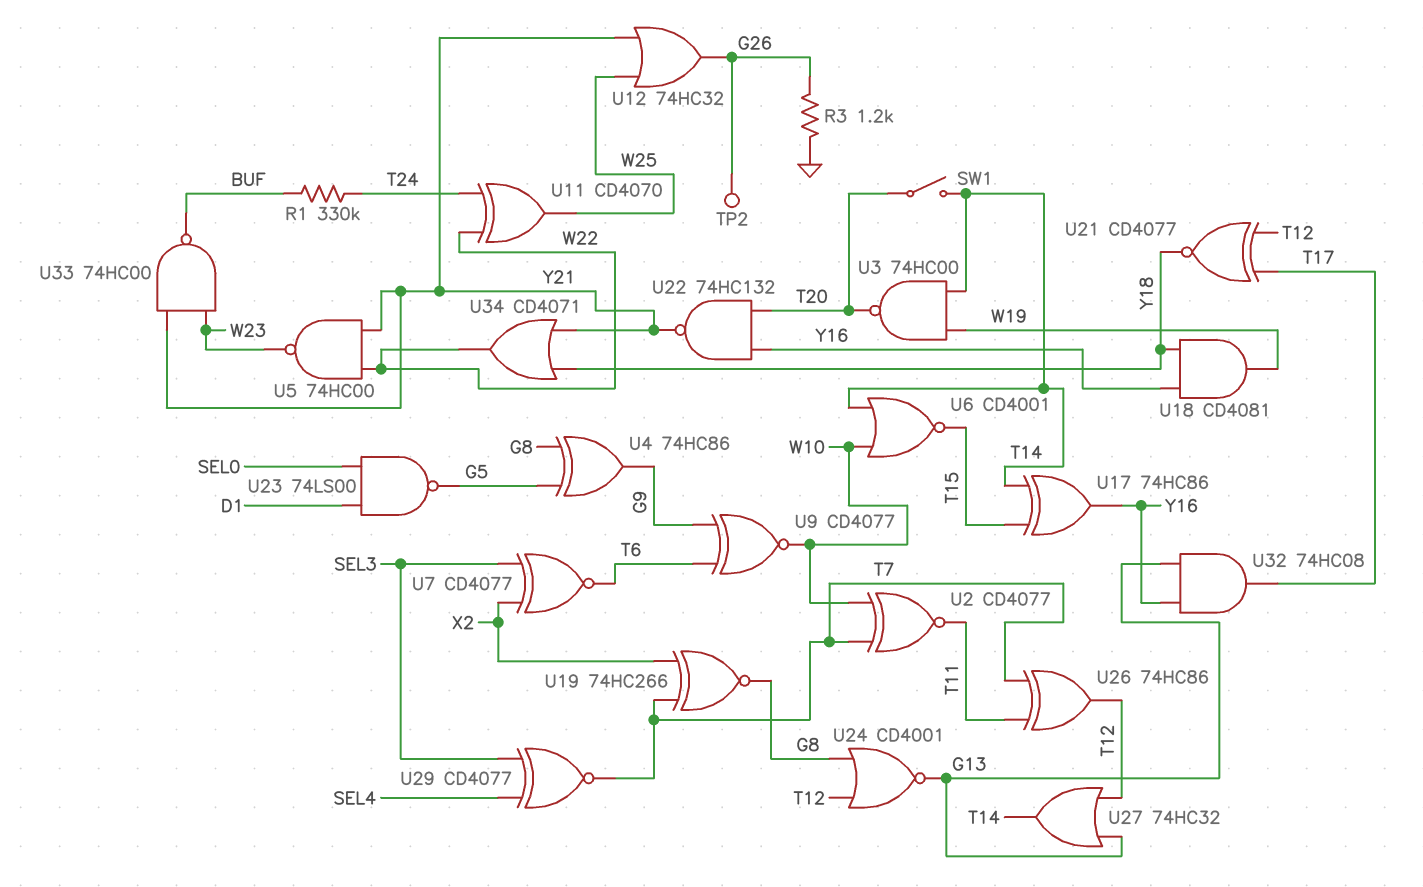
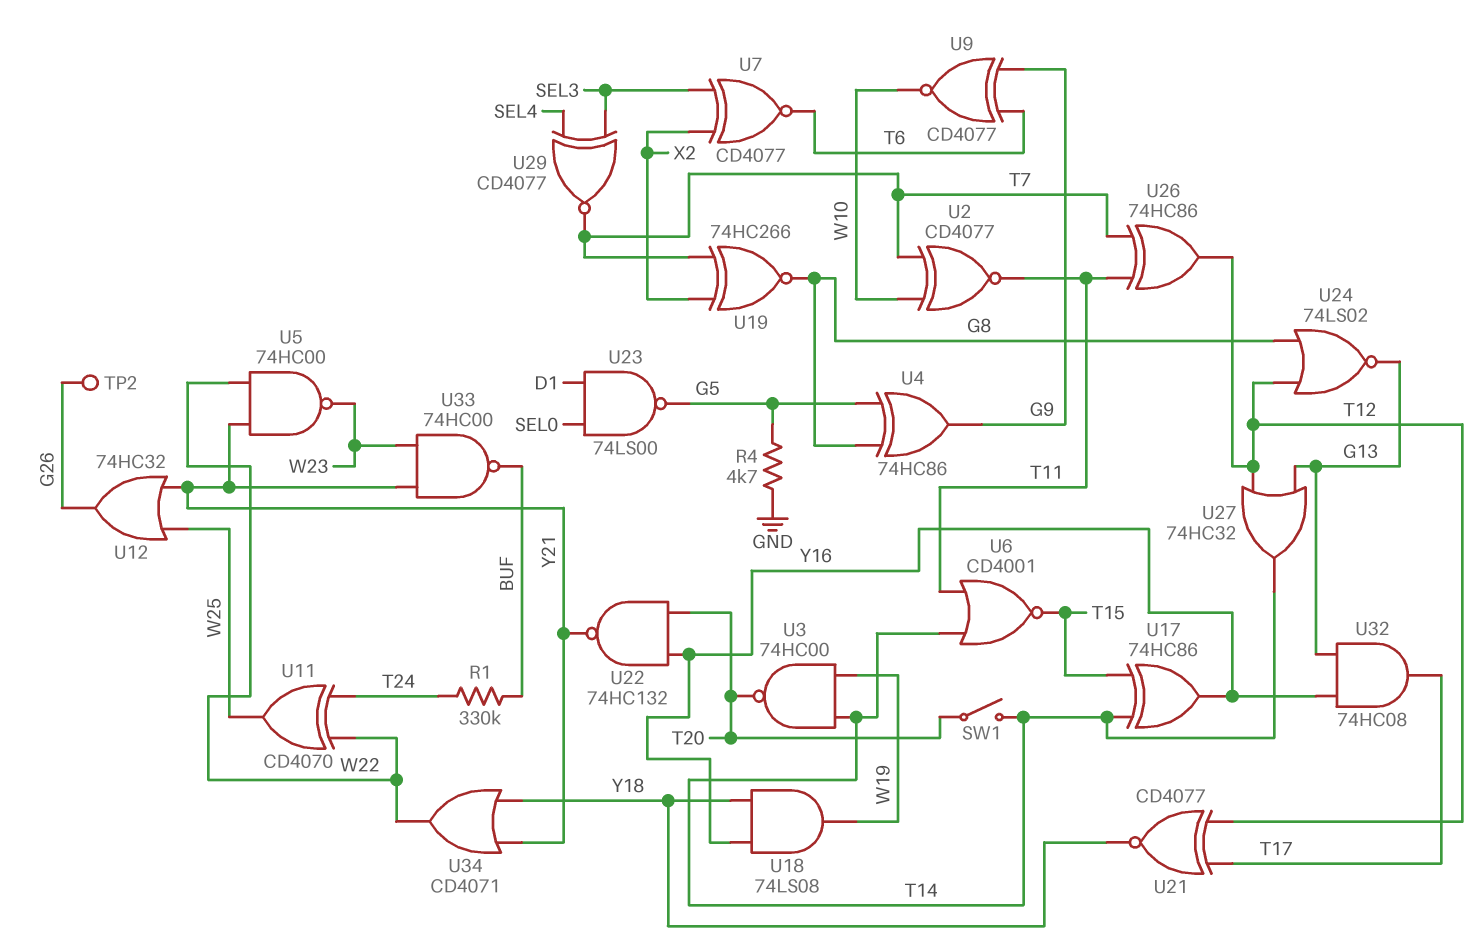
R3: 1.2k (G26, GND) -> none
R4: none -> 4.7k (G5, GND)
U6: NOR CD4001 (in T14, in W10, out T15) -> NOR CD4001 (in T11, in T14, out T15)
U18: AND CD4081 (in Y16, in Y18, out W19) -> AND 74LS08 (in Y16, in Y18, out W19)
U24: NOR CD4001 (in G8, in T12, out G13) -> NOR 74LS02 (in G8, in T12, out G13)

